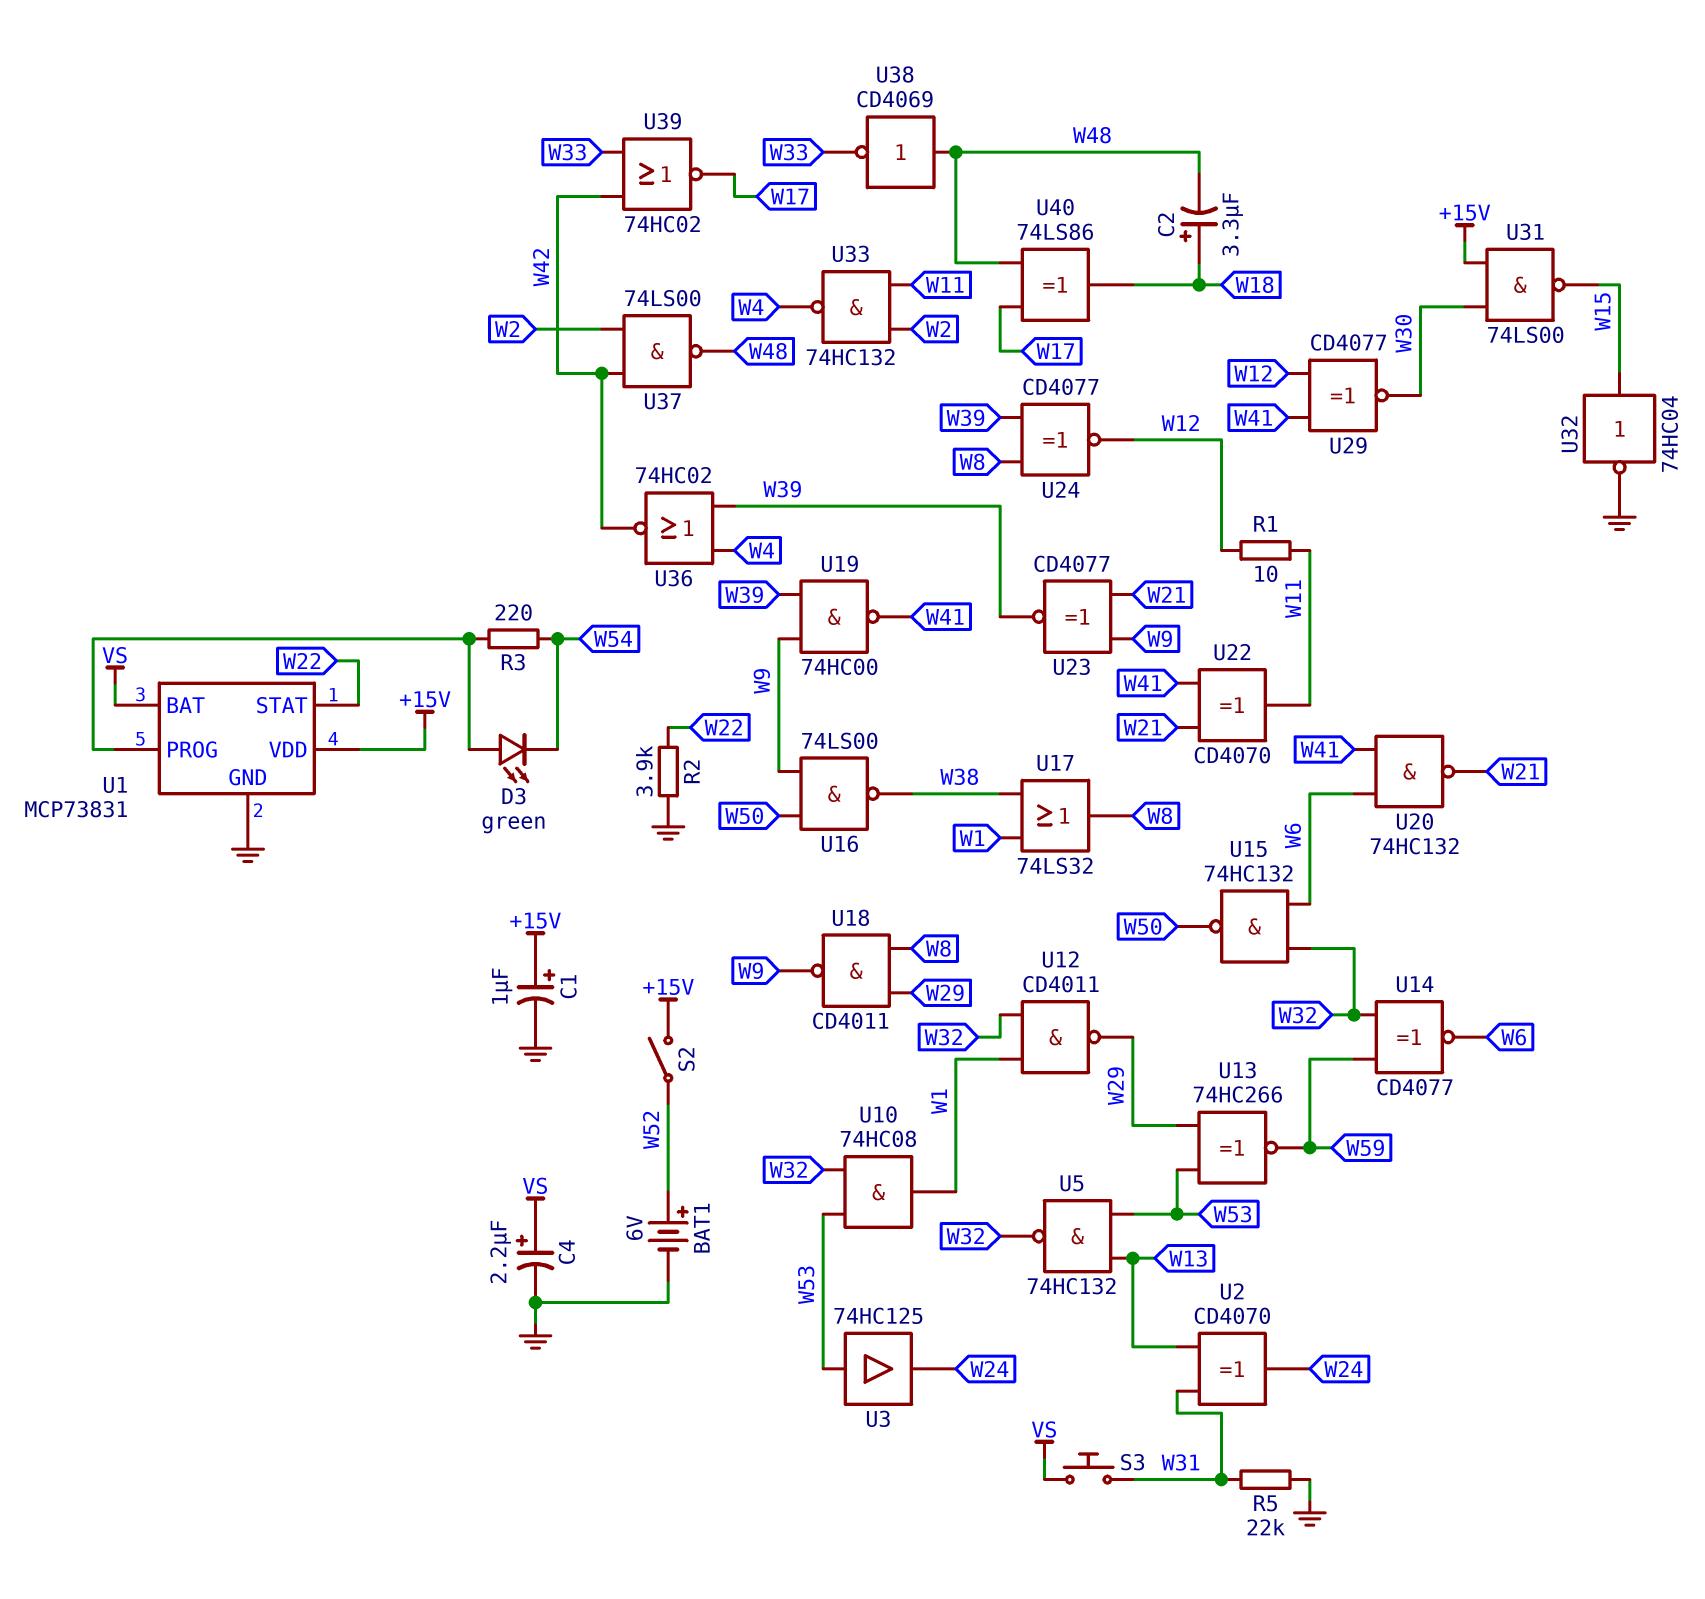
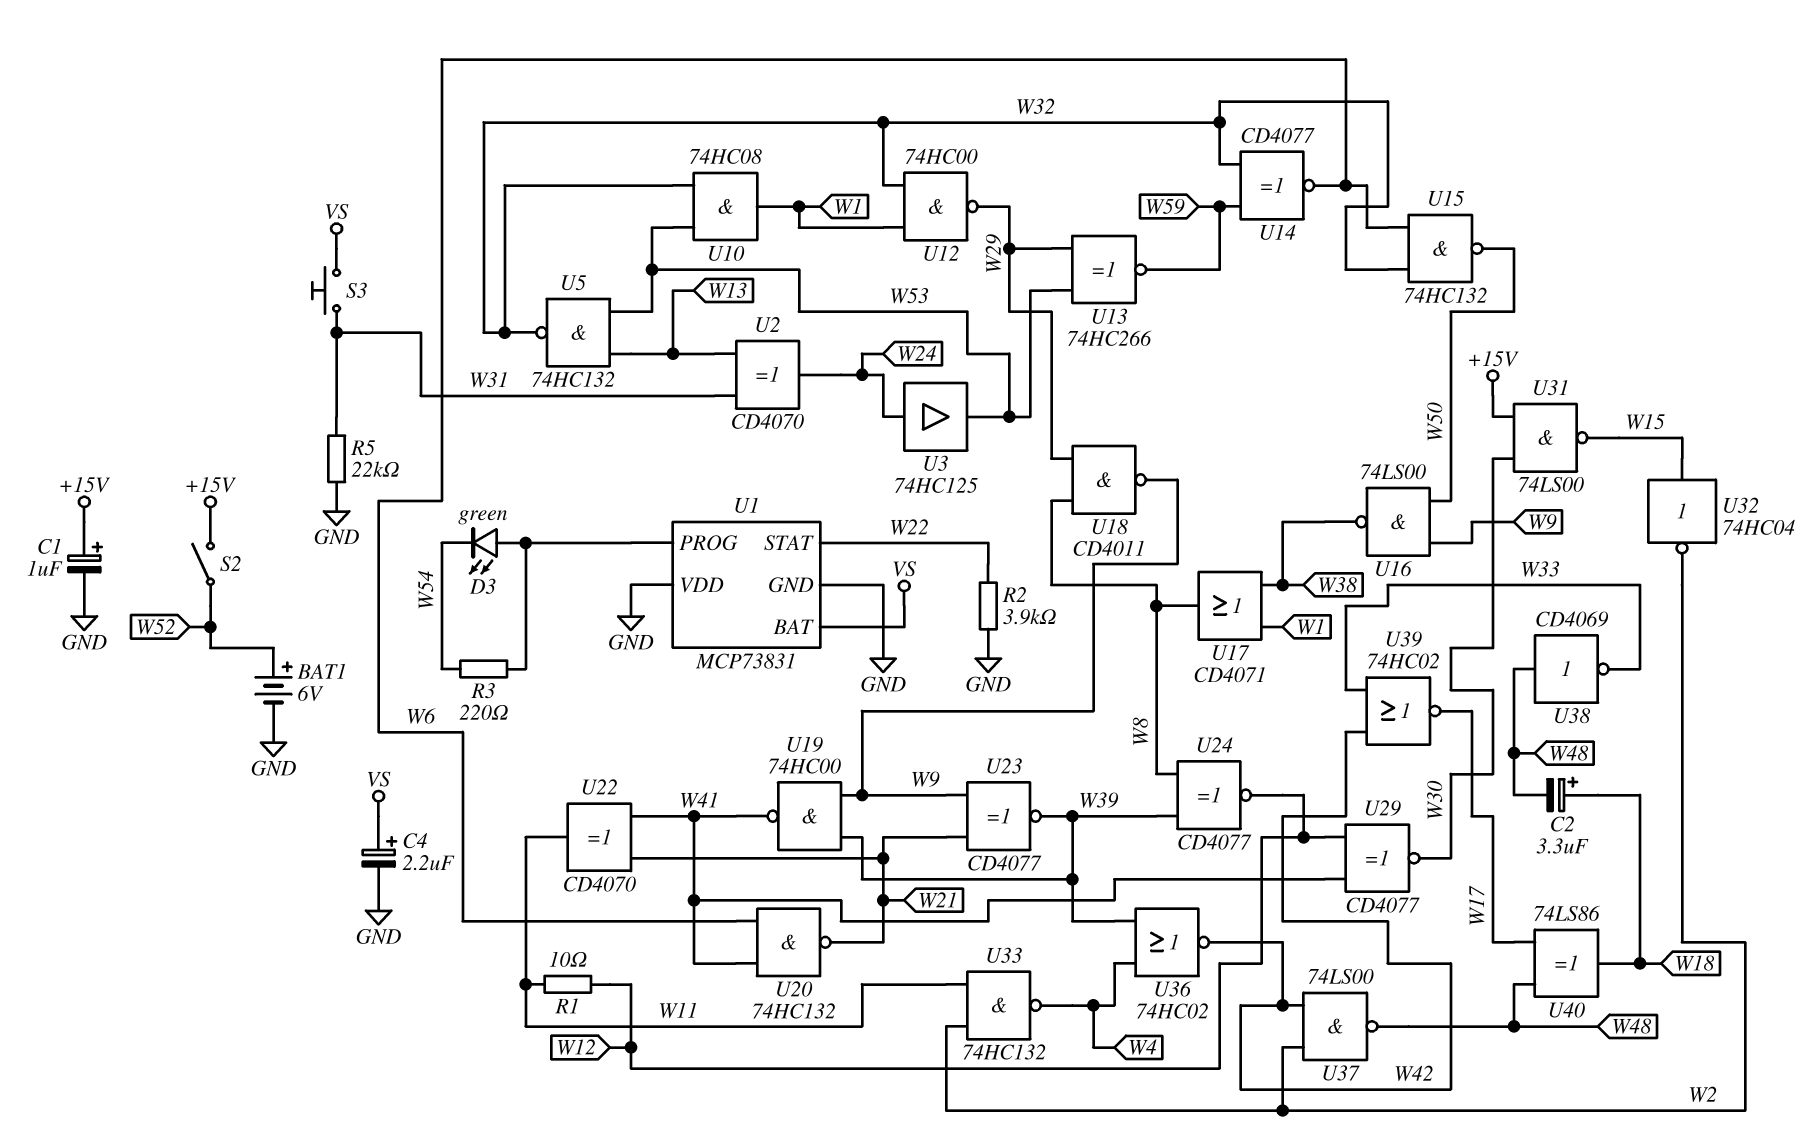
U1 pin VDD: +15V -> GND
U3: buffer 74HC125 (in W53, out W24) -> buffer 74HC125 (in W24, out W53)
U12: NAND CD4011 (in W1, in W32, out W29) -> NAND 74HC00 (in W1, in W32, out W29)
U17: OR 74LS32 (in W1, in W38, out W8) -> OR CD4071 (in W1, in W38, out W8)
U32: NOT 74HC04 (in W15, out GND) -> NOT 74HC04 (in W15, out W2)

